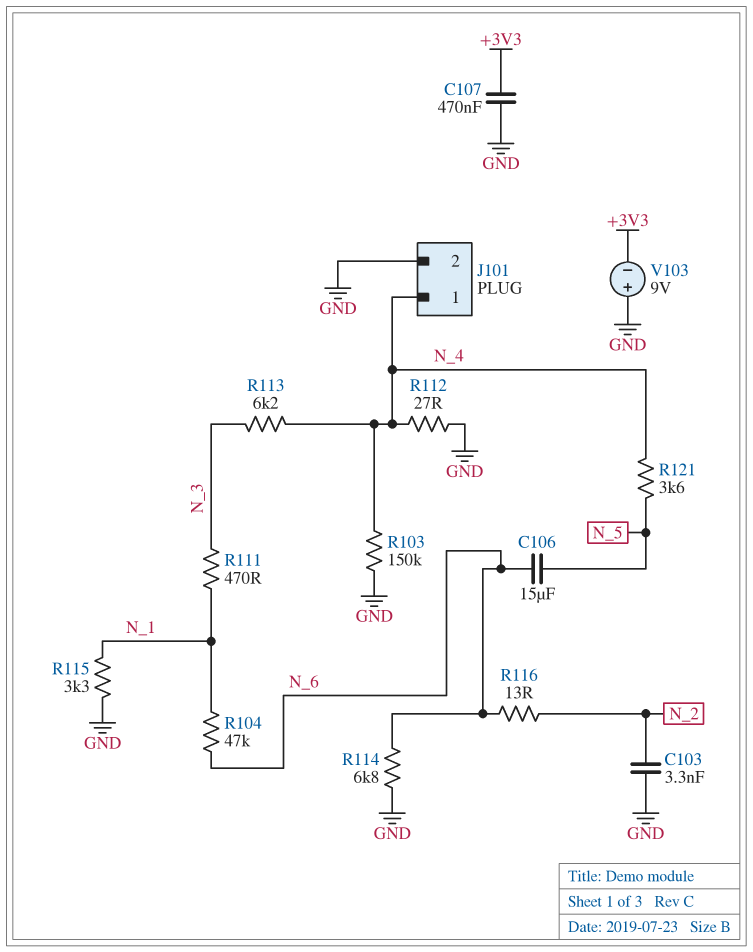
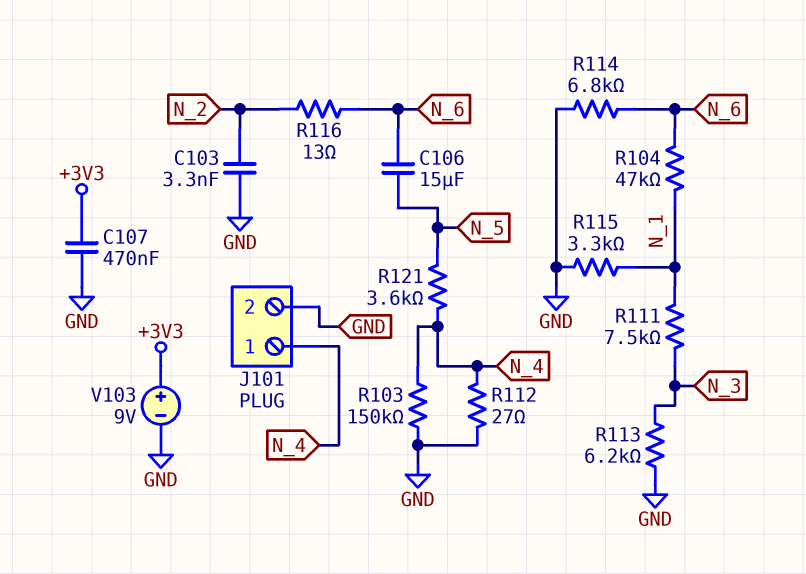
R111: 470 (N_1, N_3) -> 7.5k (N_1, N_3)
R113: 6.2k (N_3, N_4) -> 6.2k (GND, N_3)
V103: 9V (plus GND, minus +3V3) -> 9V (plus +3V3, minus GND)

